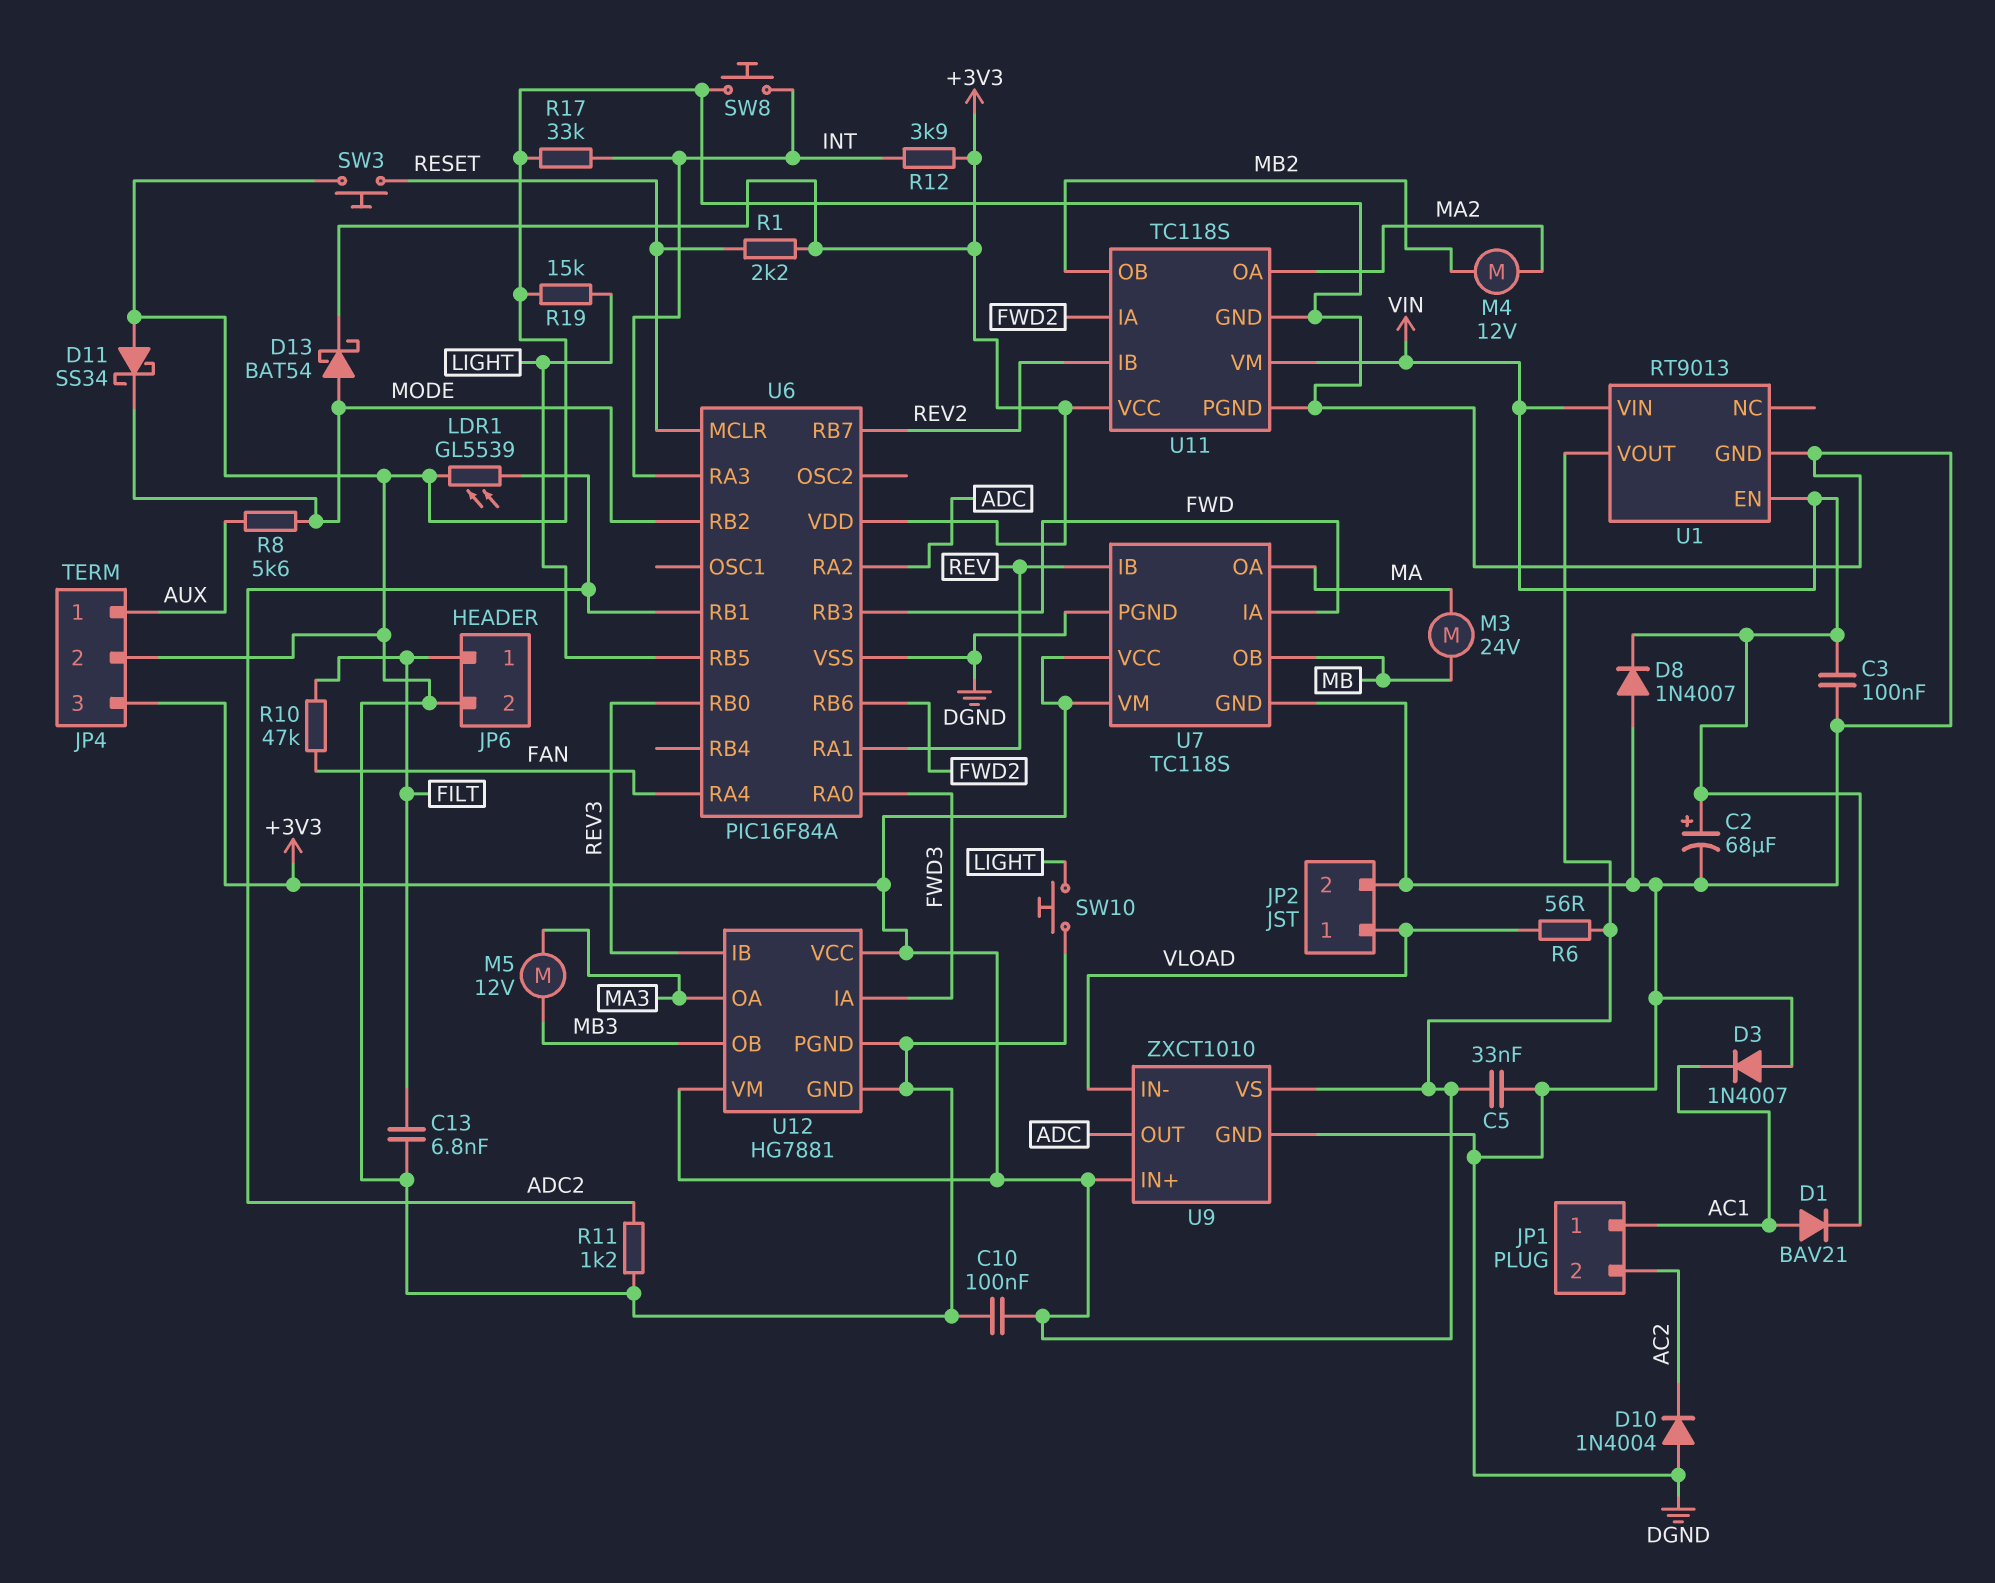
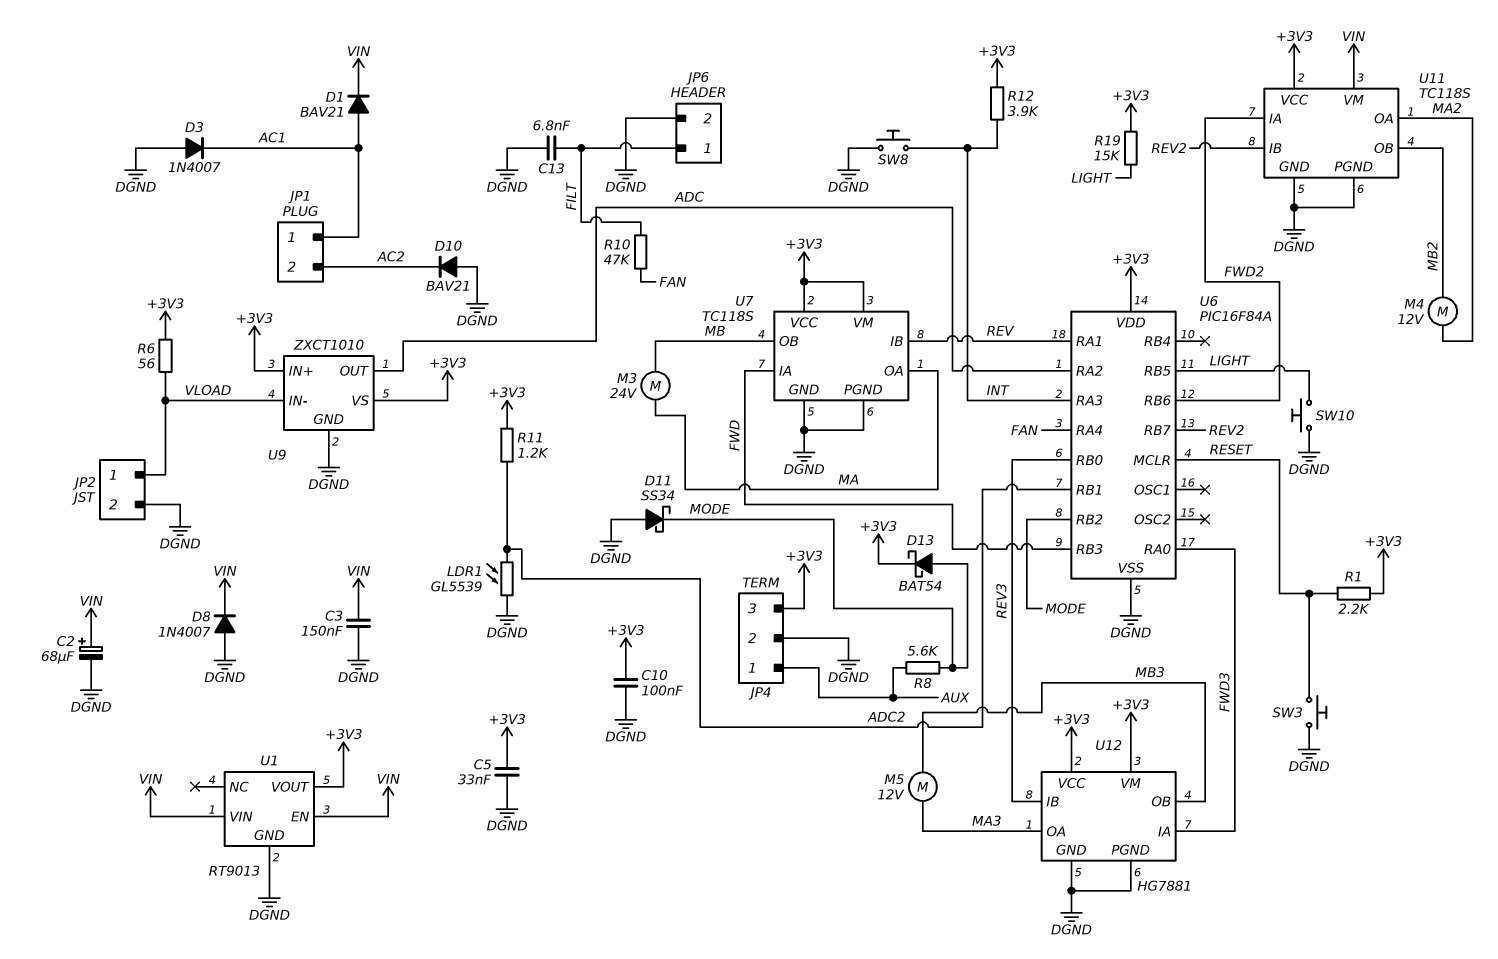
C3: 100nF (DGND, VIN) -> 150nF (DGND, VIN)
D10: diode 1N4004 (A DGND, K AC2) -> diode BAV21 (A DGND, K AC2)
R11: 1.2k (ADC2, DGND) -> 1.2k (+3V3, ADC2)
R17: 33k (DGND, INT) -> none
R19: 15k (DGND, LIGHT) -> 15k (+3V3, LIGHT)

